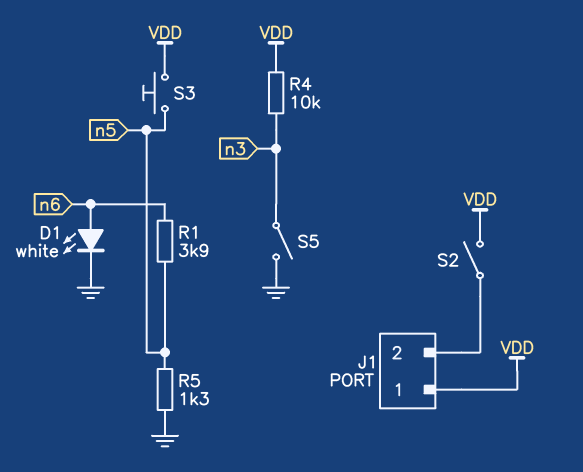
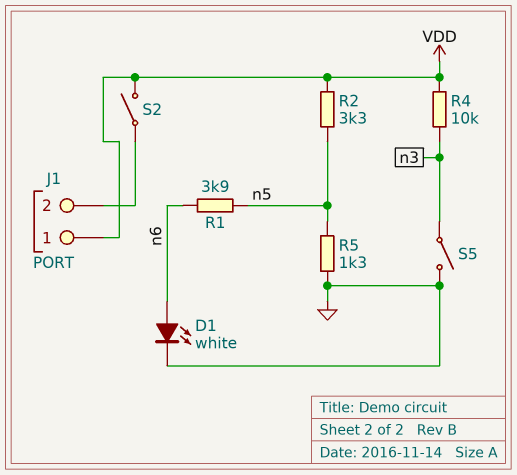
R2: none -> 3.3k (VDD, n5)
S3: button (VDD, n5) -> none

